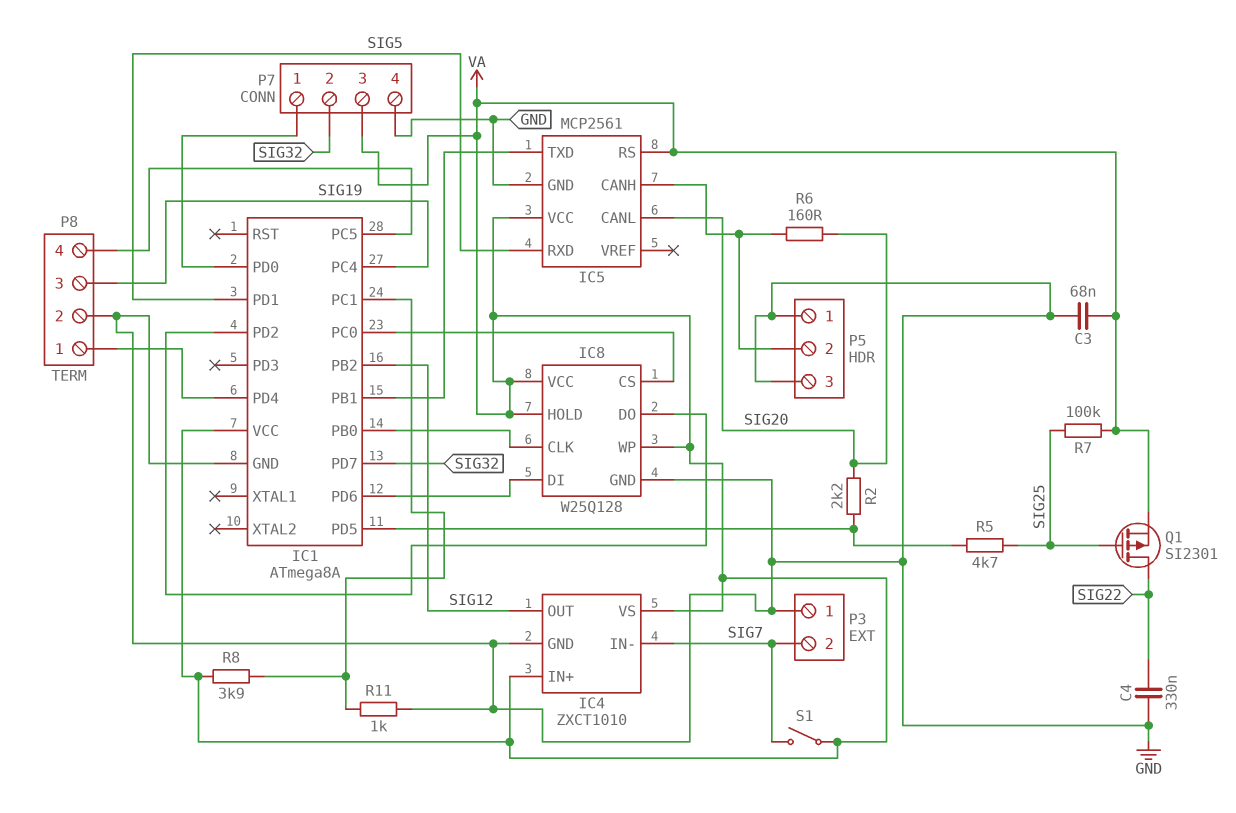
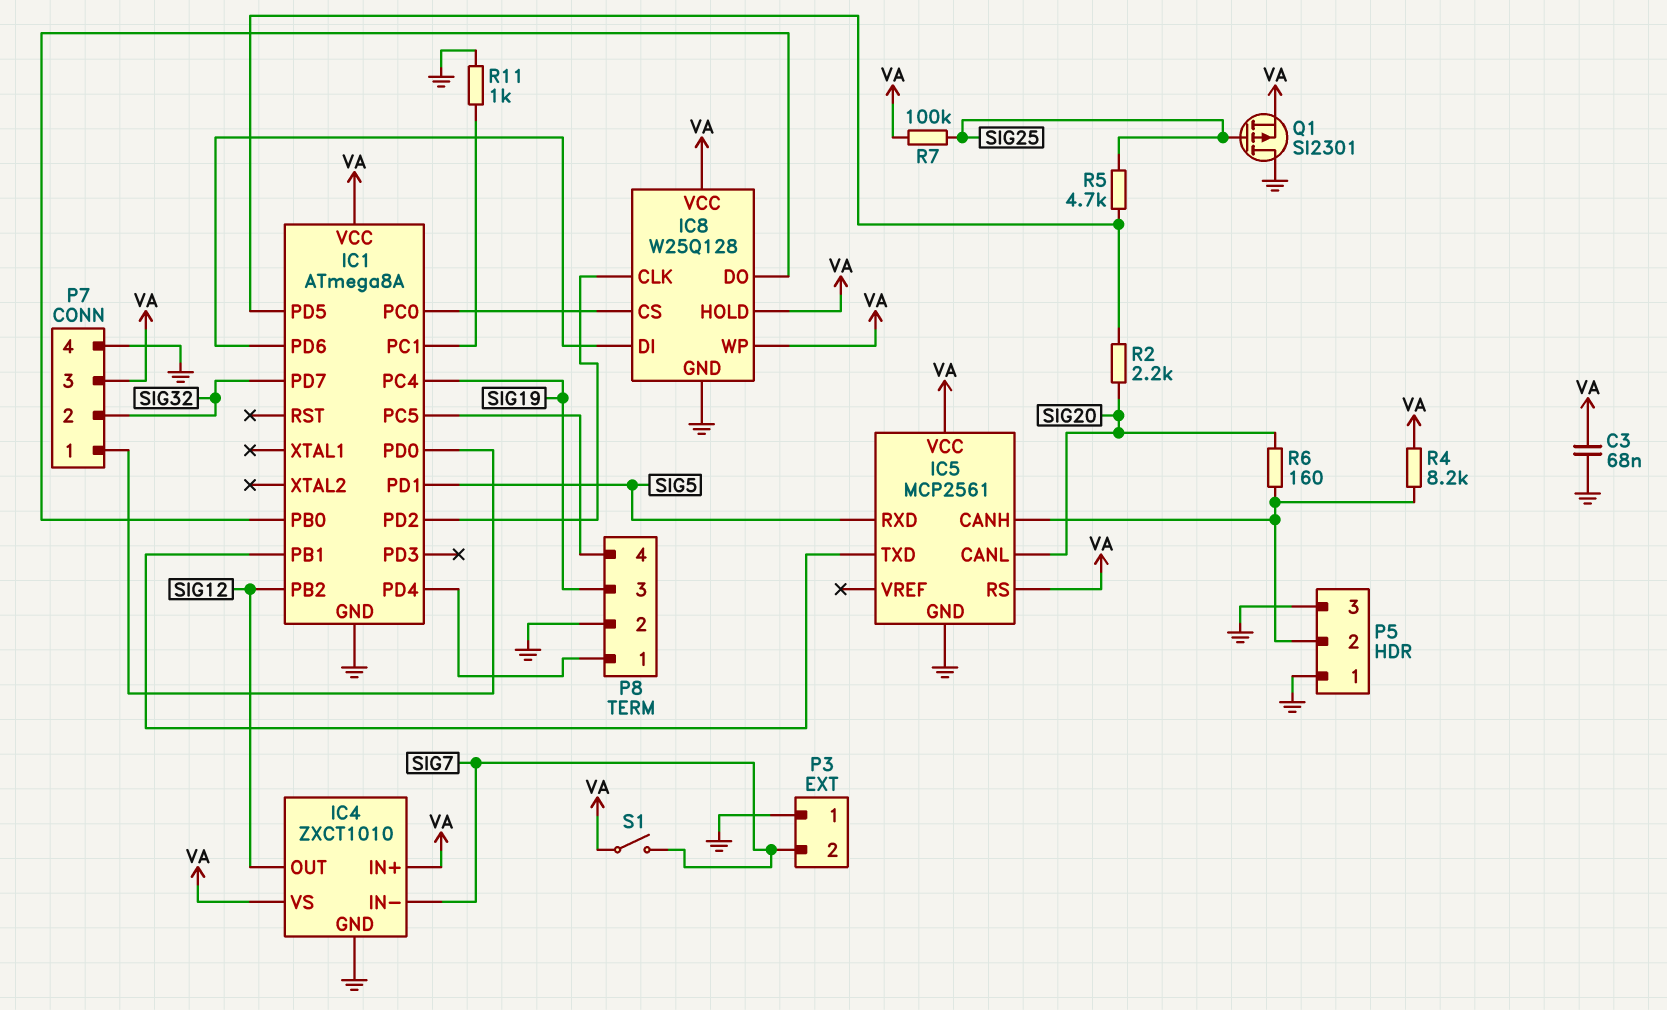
C4: 330nF (GND, SIG22) -> none
IC8 pin CLK: IC1/PB0 -> IC1/PD2
IC8 pin DO: IC1/PD2 -> IC1/PB0
Q1: PMOS SI2301 (G SIG25, D SIG22, S VA) -> PMOS SI2301 (G SIG25, D GND, S VA)
R4: none -> 8.2k (IC5/CANH, VA)
R8: 3.9k (IC1/PC1, VA) -> none

